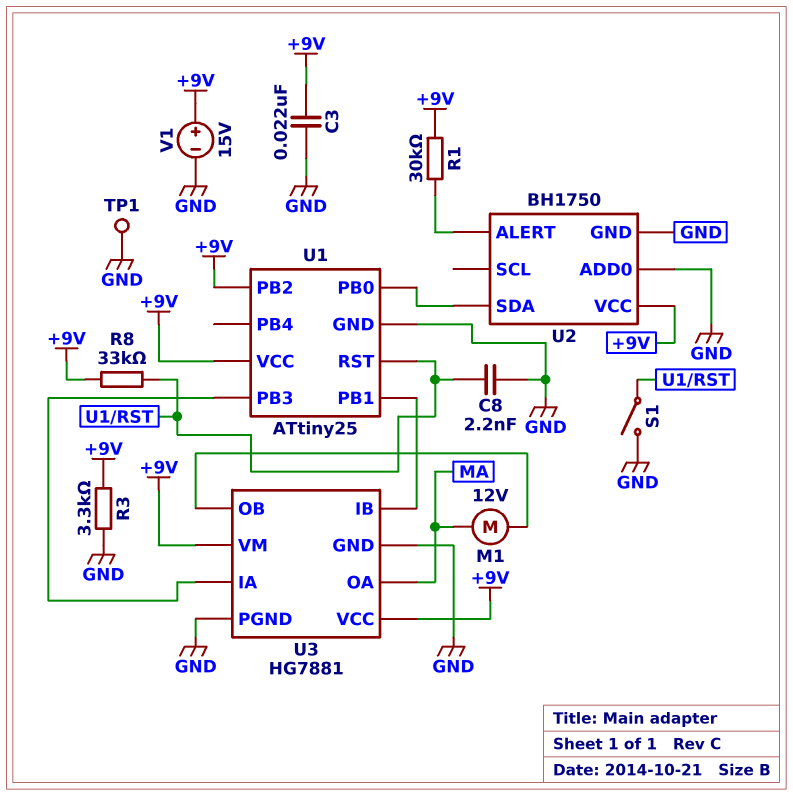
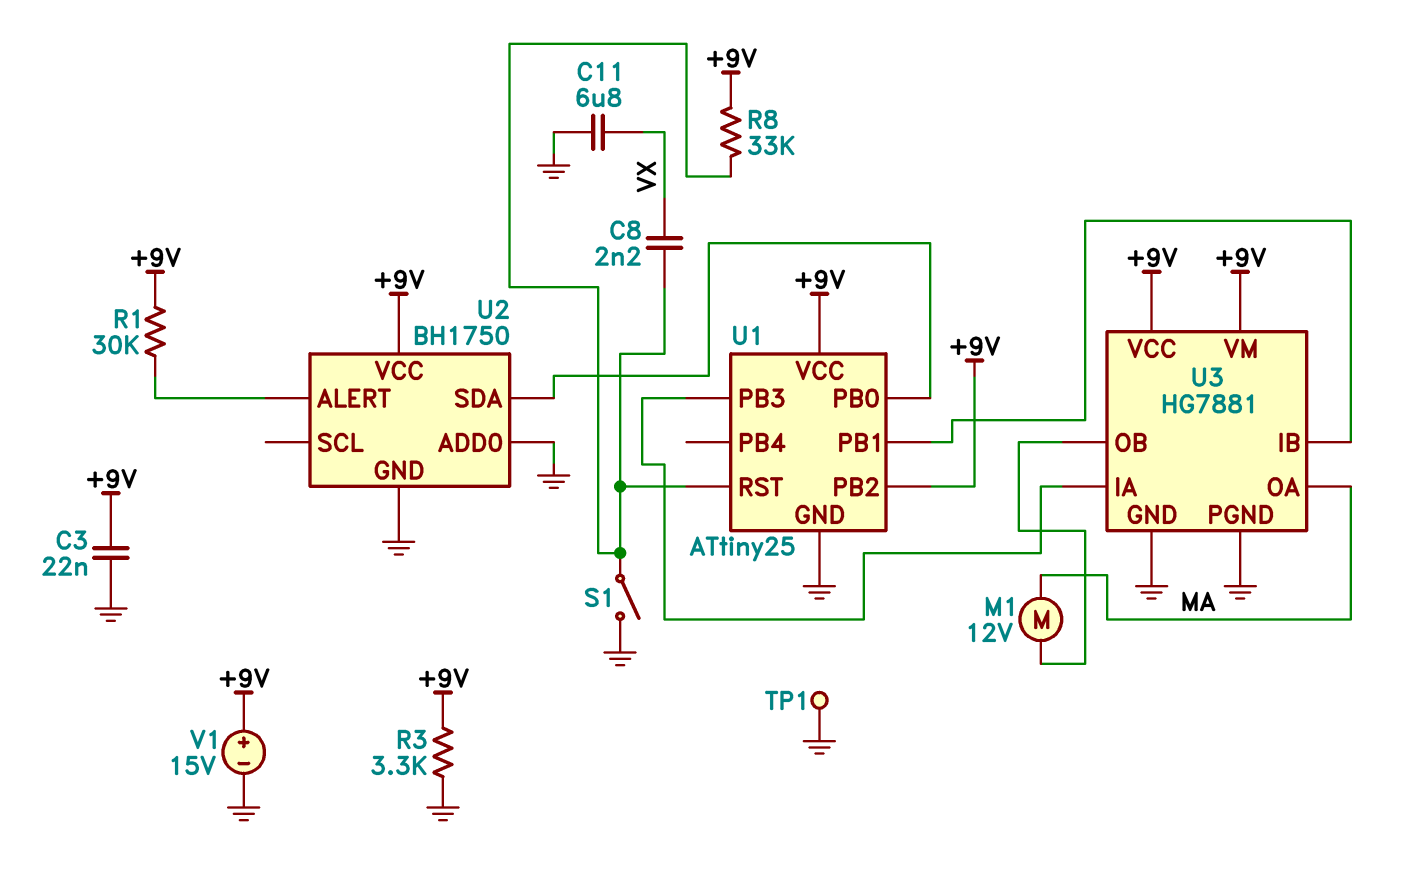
C8: 2.2nF (GND, U1/RST) -> 2.2nF (U1/RST, VX)
C11: none -> 6.8uF (GND, VX)

